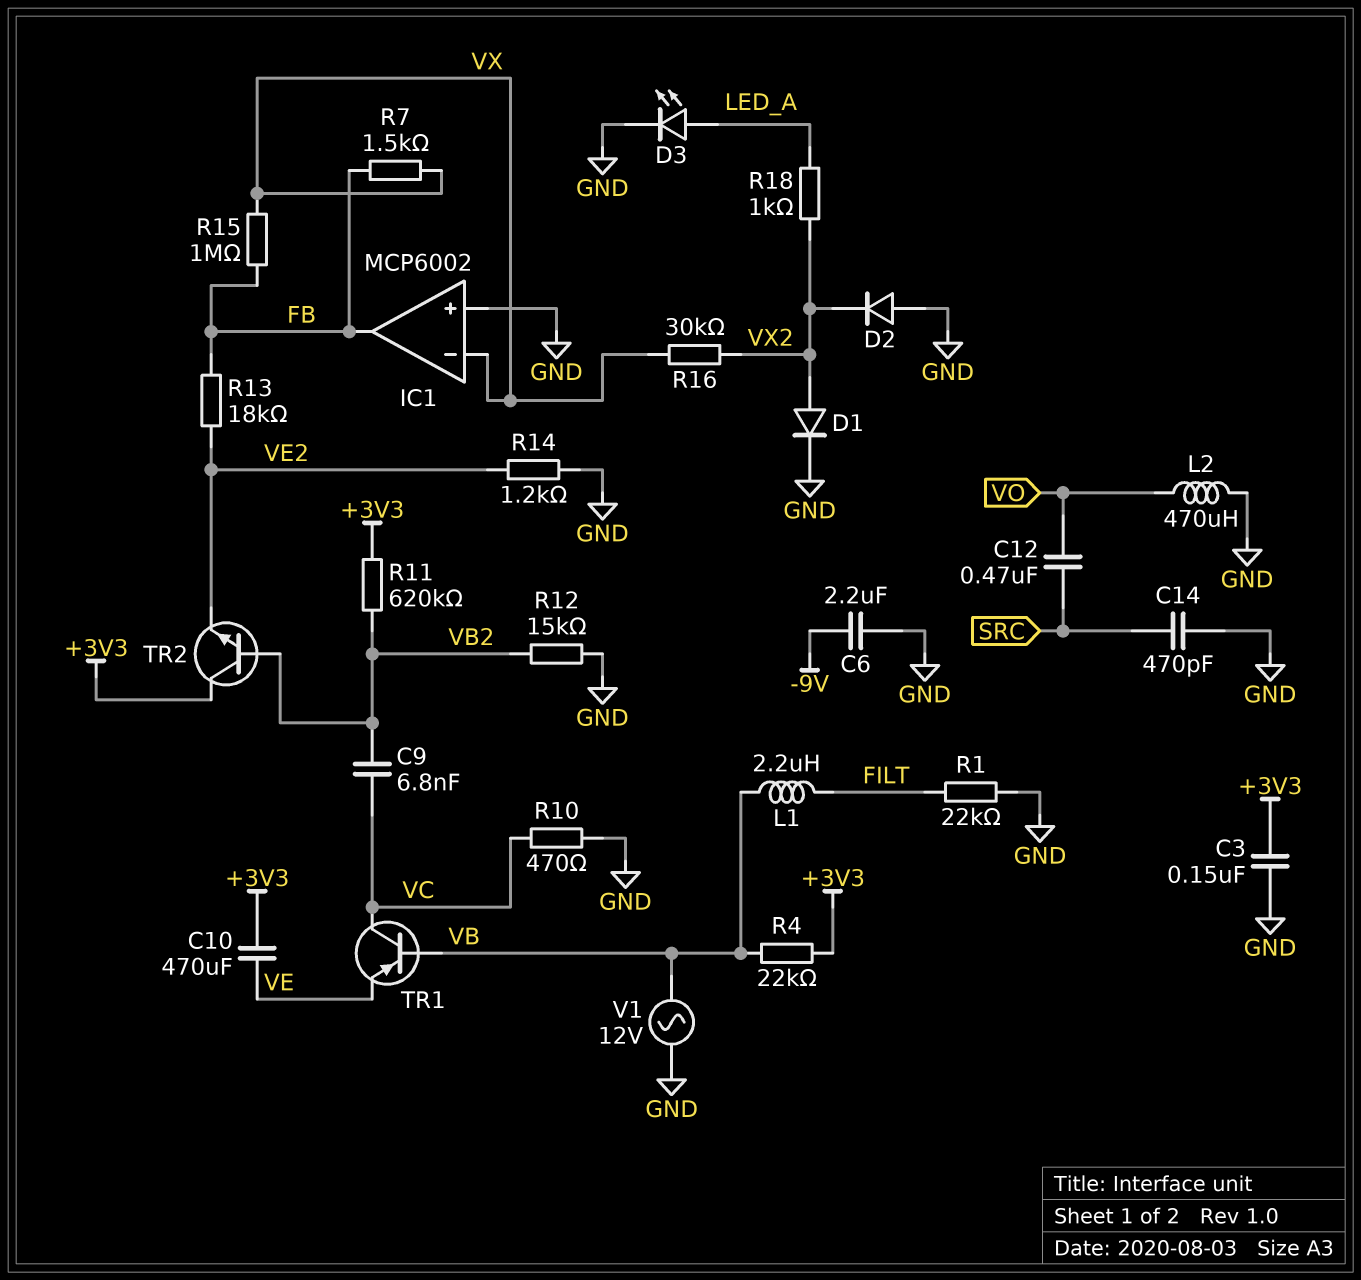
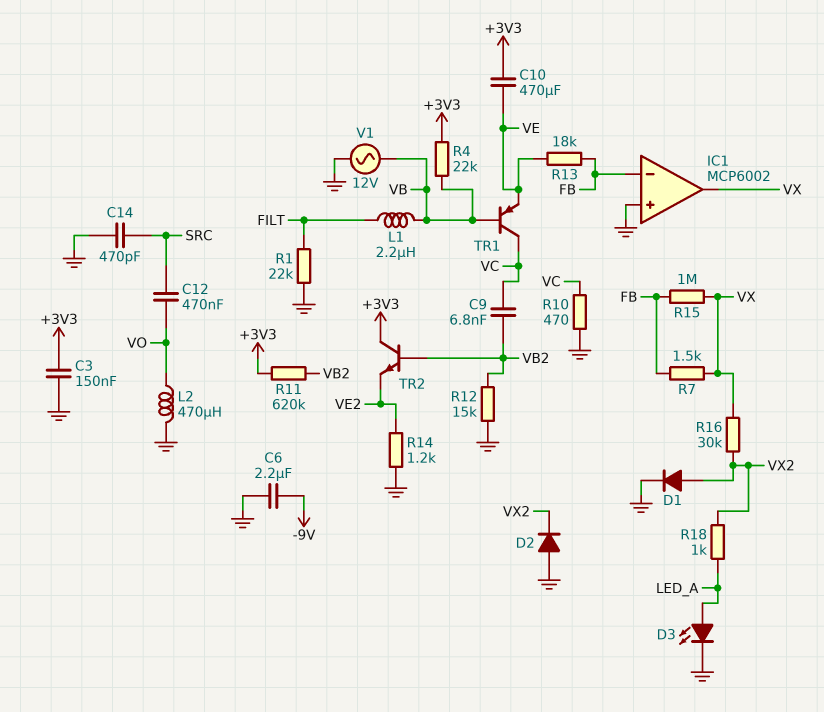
IC1 pin in-: VX -> FB
IC1 pin out: FB -> VX
R13: 18k (FB, VE2) -> 18k (FB, VE)

